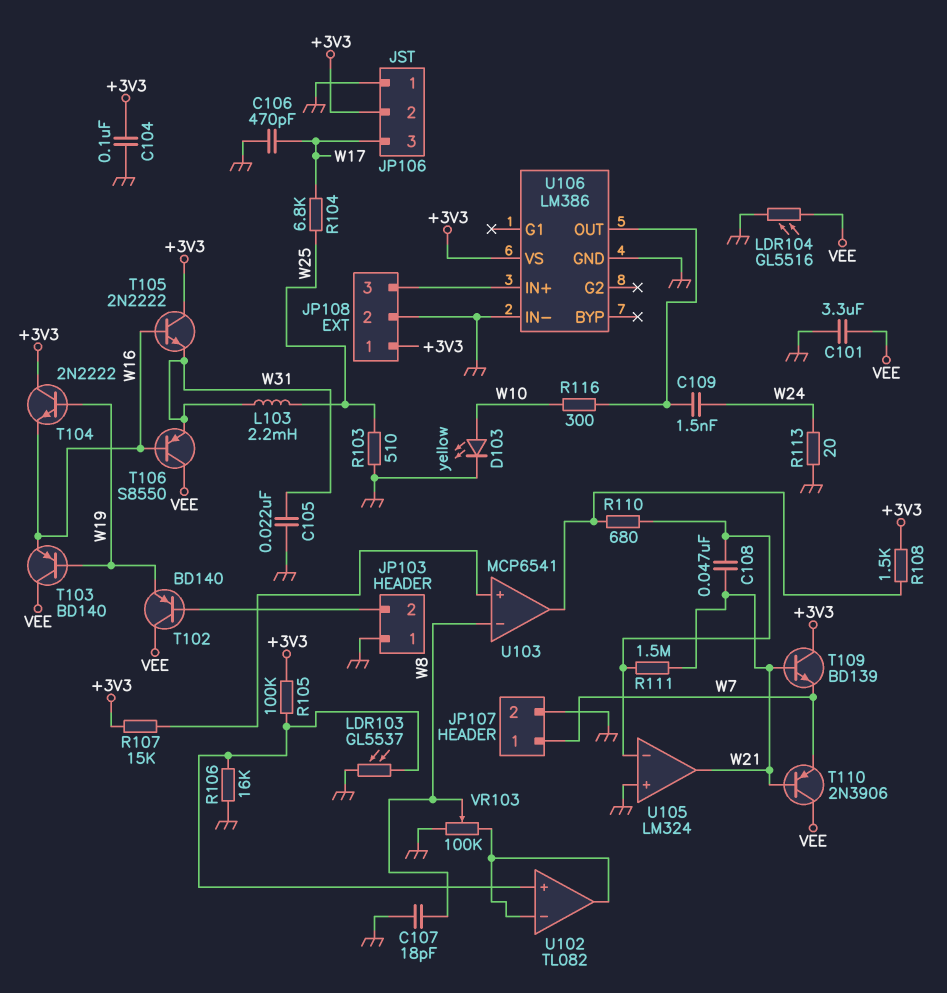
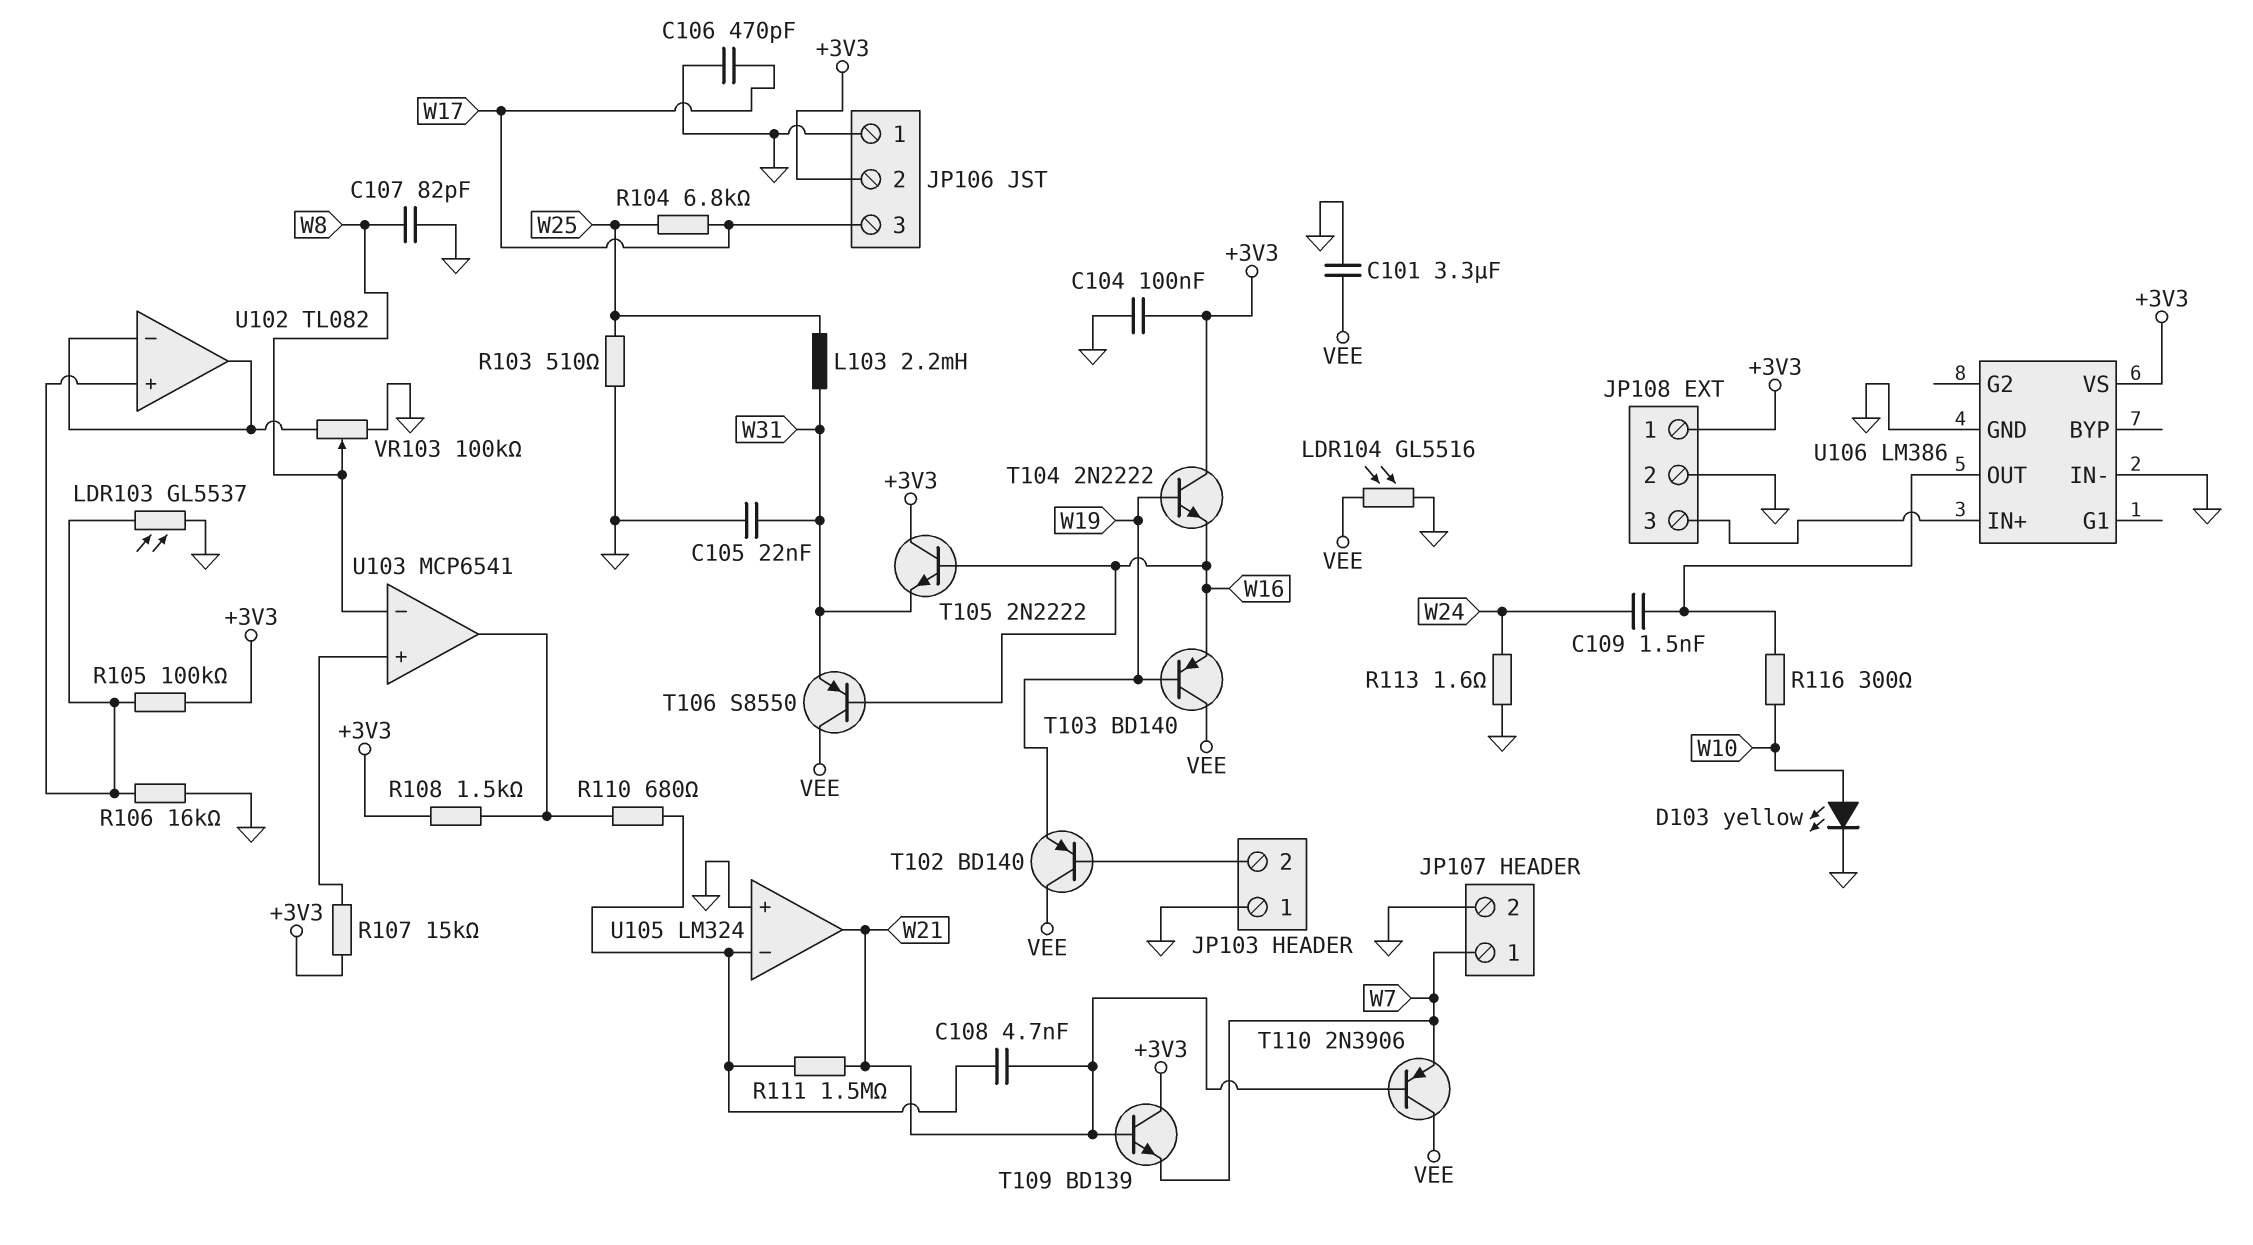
C107: 18pF (GND, W8) -> 82pF (GND, W8)
C108: 47nF (U105/in-, W21) -> 4.7nF (U105/in-, W21)
R113: 20 (GND, W24) -> 1.6 (GND, W24)

